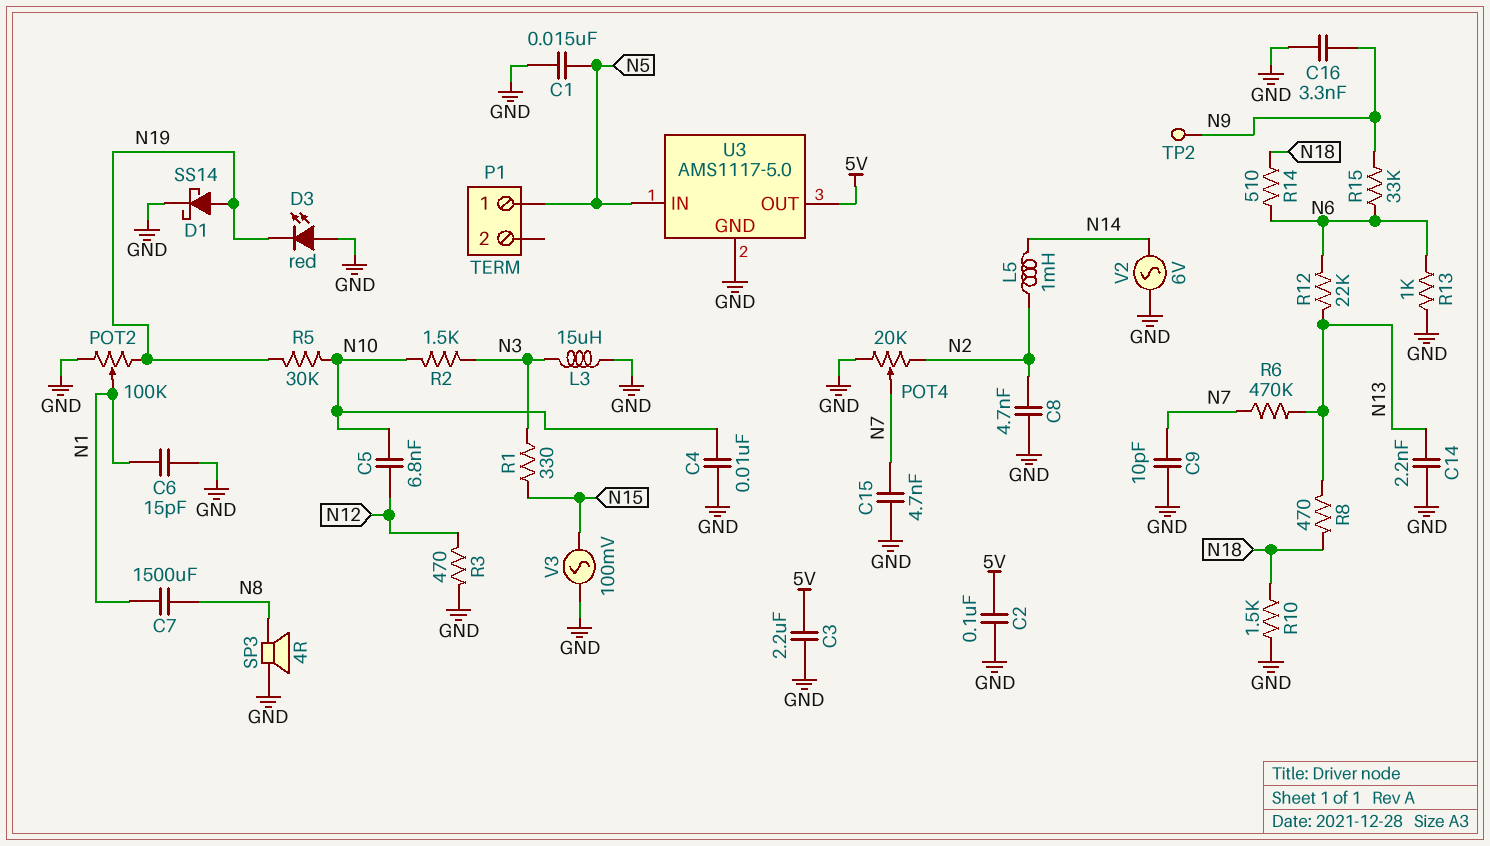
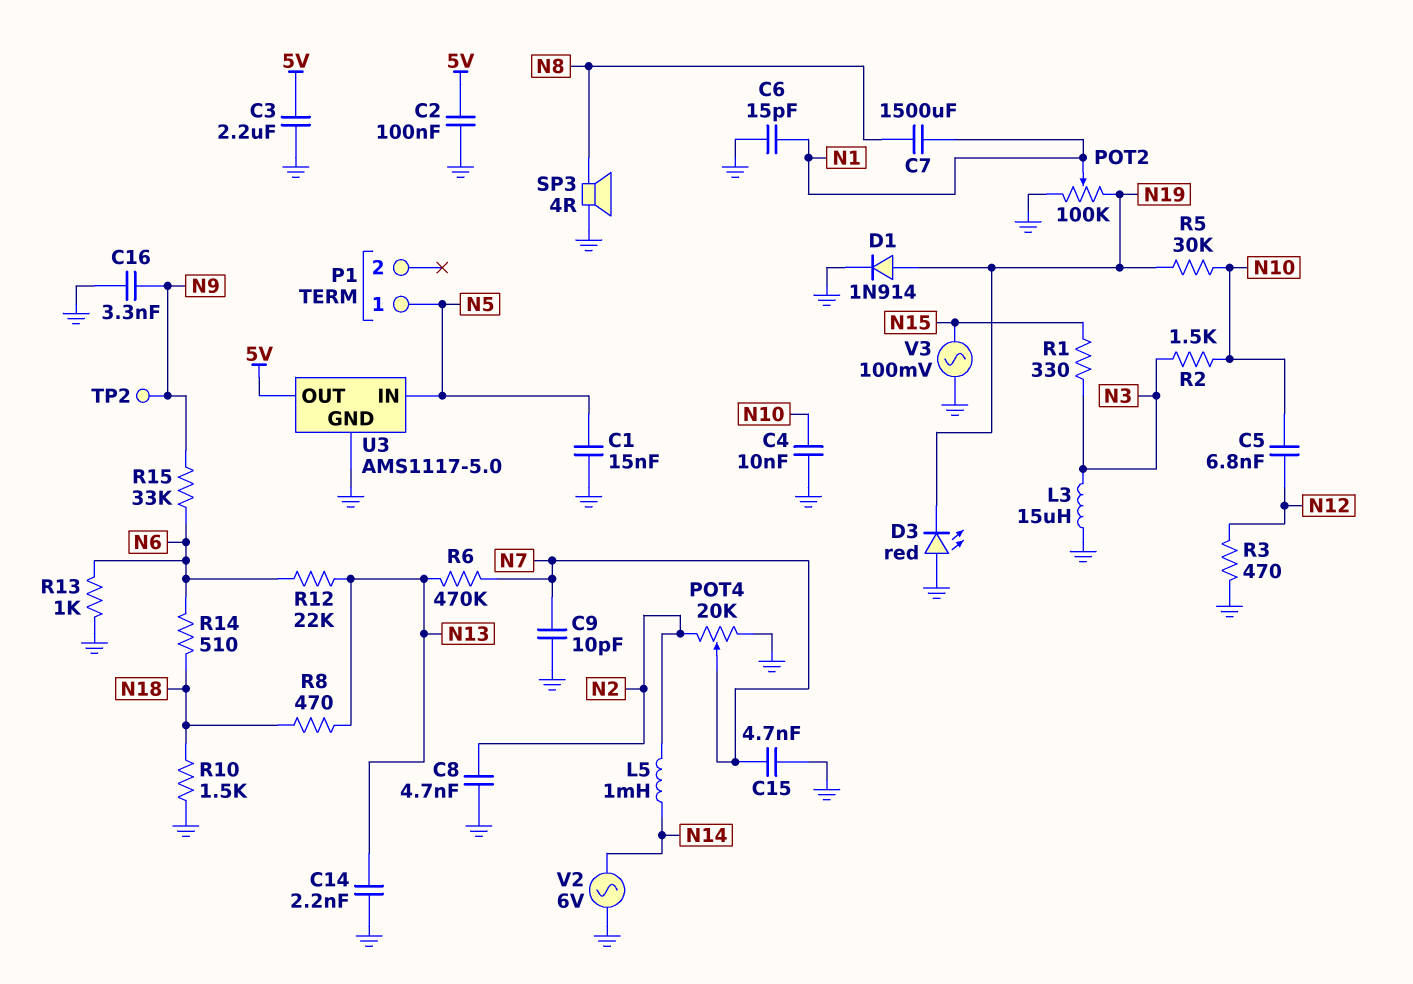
D1: schottky SS14 (A N19, K GND) -> diode 1N914 (A N19, K GND)

